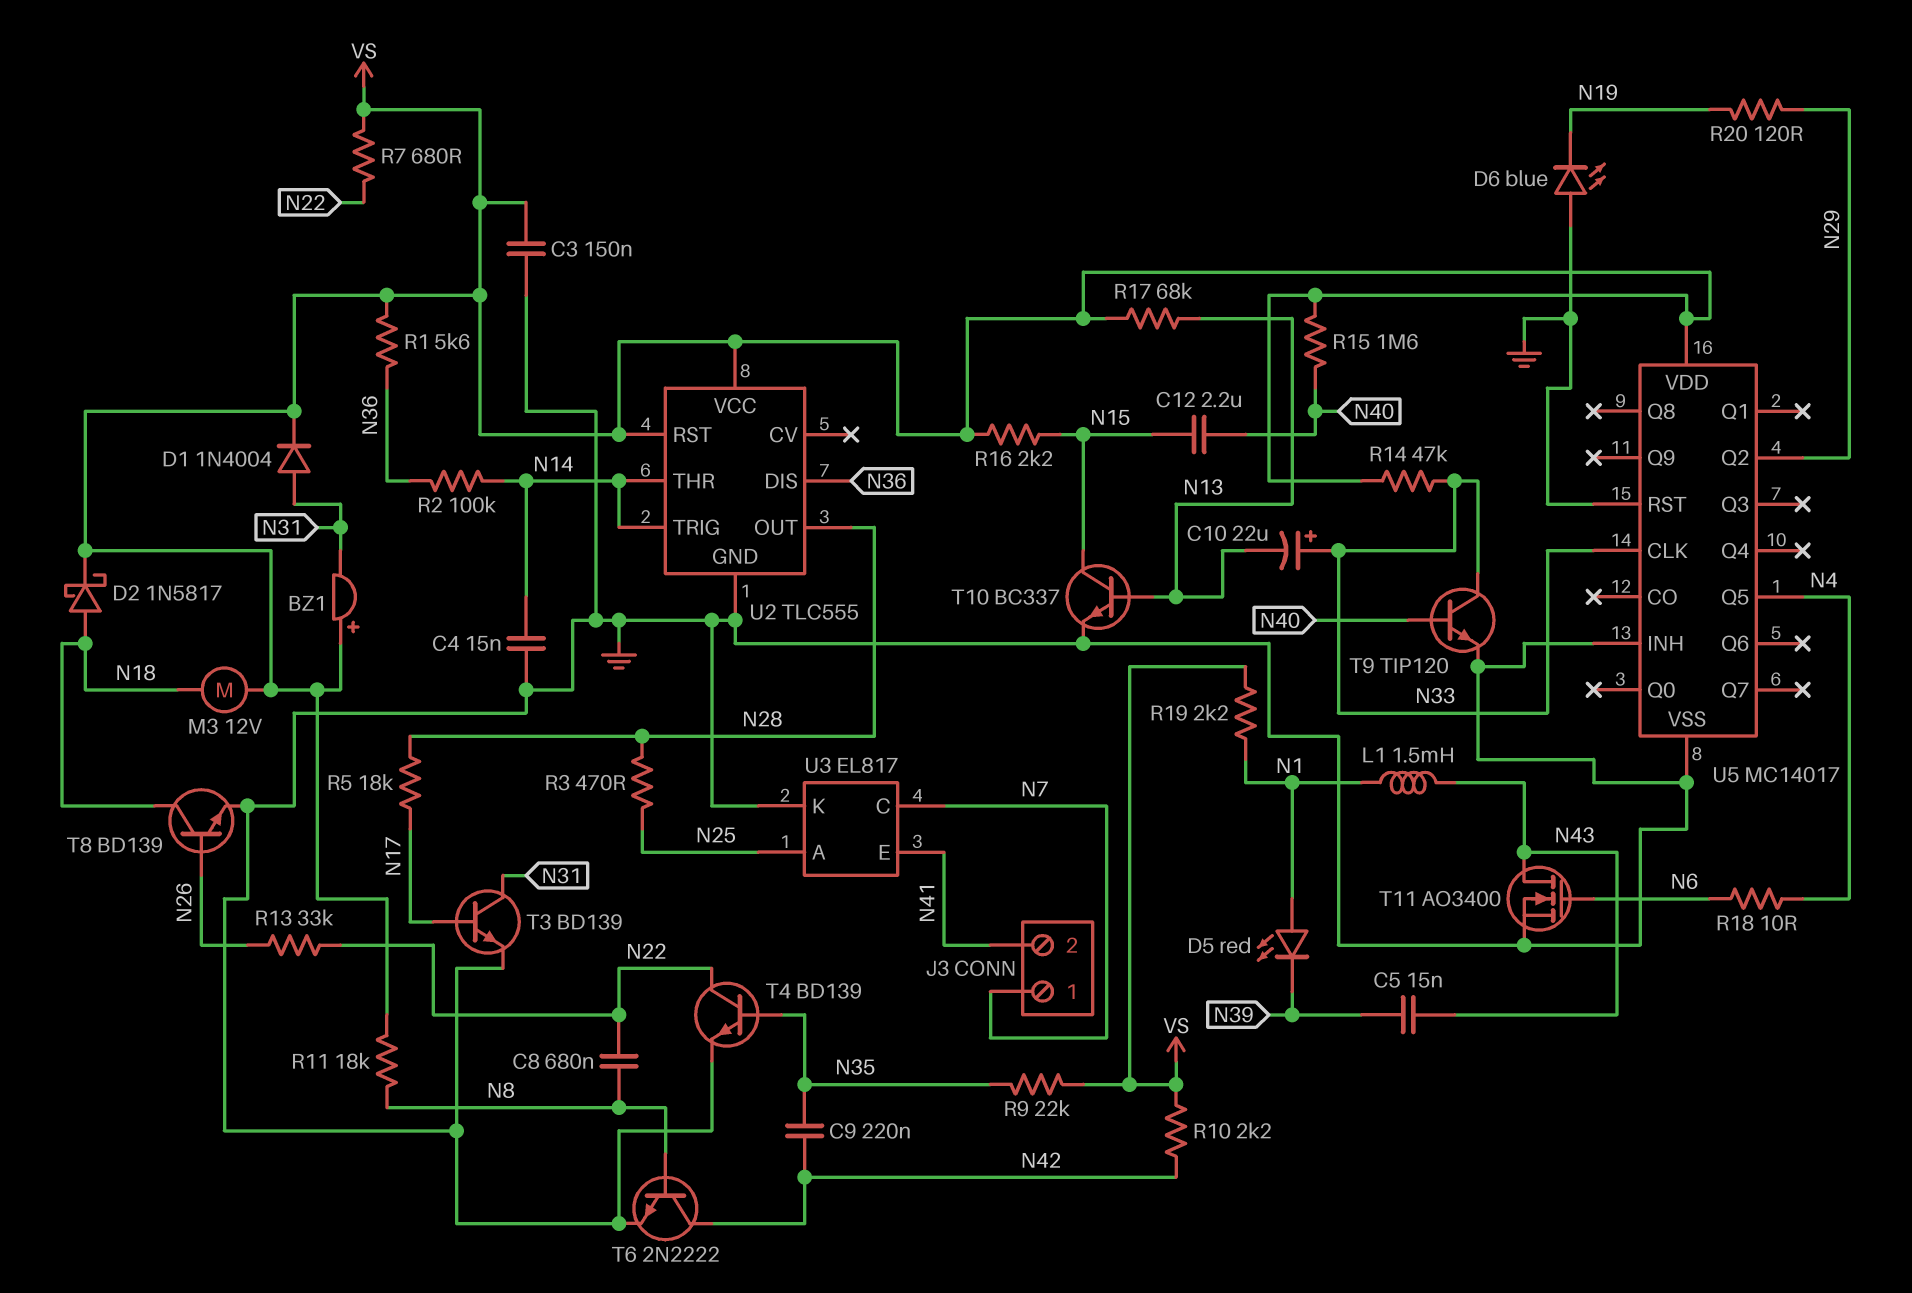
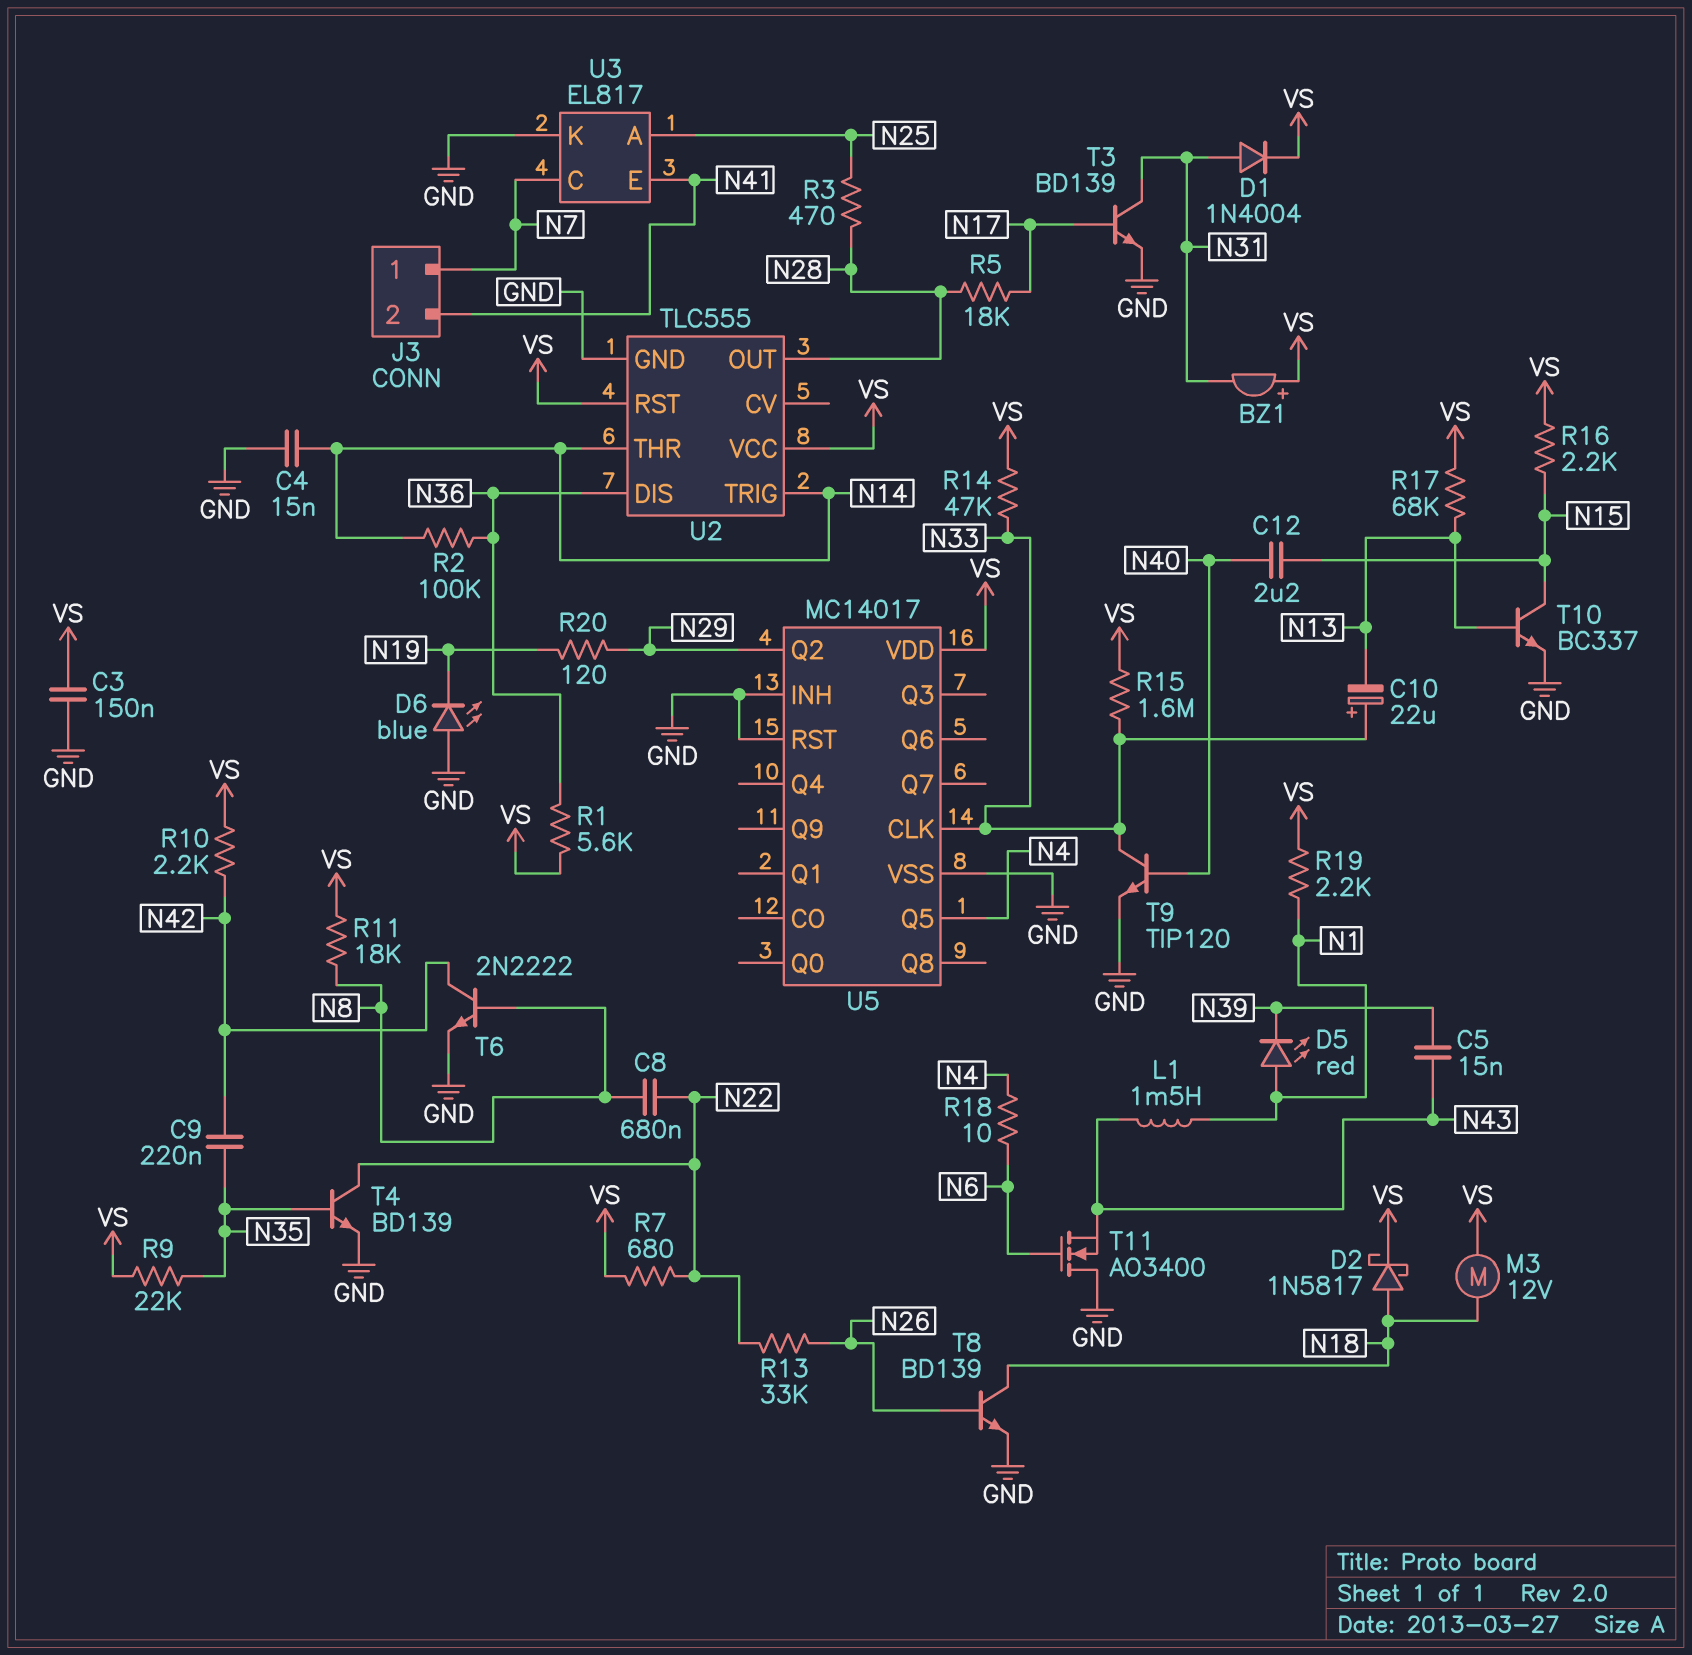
R15: 1.6M (N40, VS) -> 1.6M (N33, VS)
T11: NMOS AO3400 (G N6, D N43, S GND) -> NMOS AO3400 (G N6, D GND, S N43)

